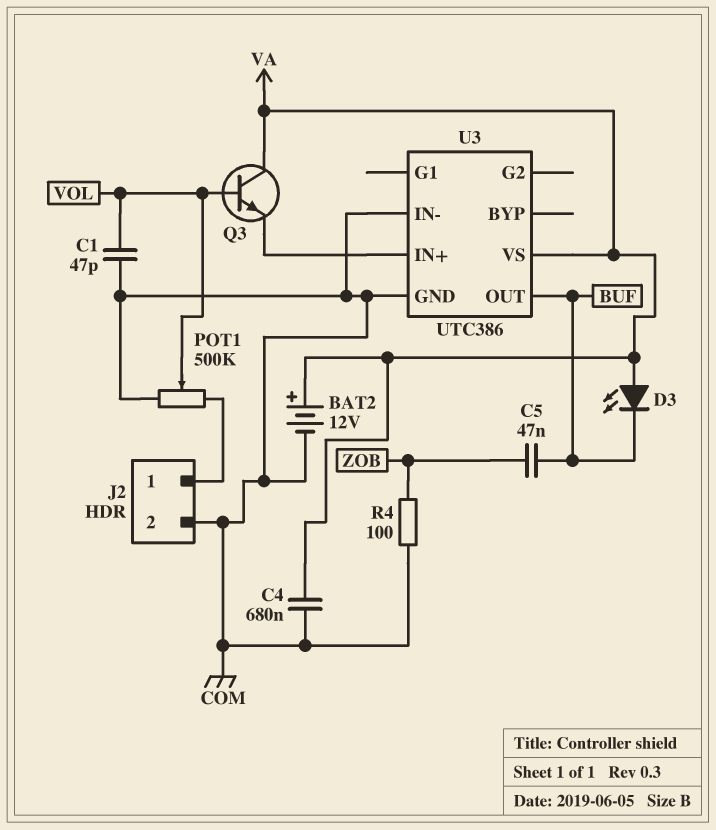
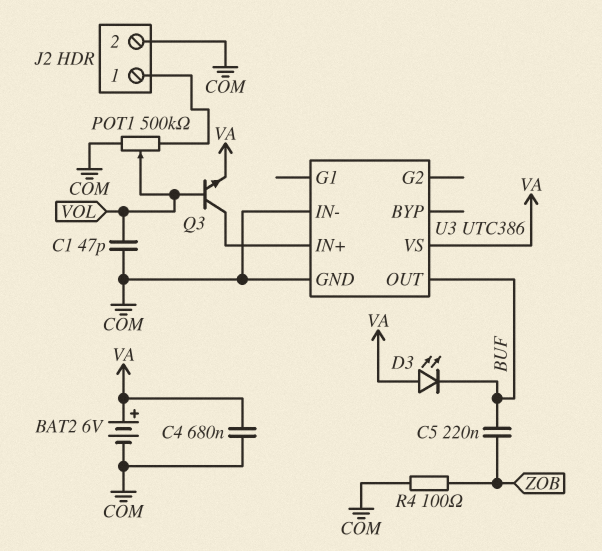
BAT2: 12V (plus VA, minus COM) -> 6V (plus VA, minus COM)
C5: 47nF (BUF, ZOB) -> 220nF (BUF, ZOB)
Q3: NPN (B VOL, C VA, E U3/IN+) -> NPN (B VOL, C U3/IN+, E VA)

